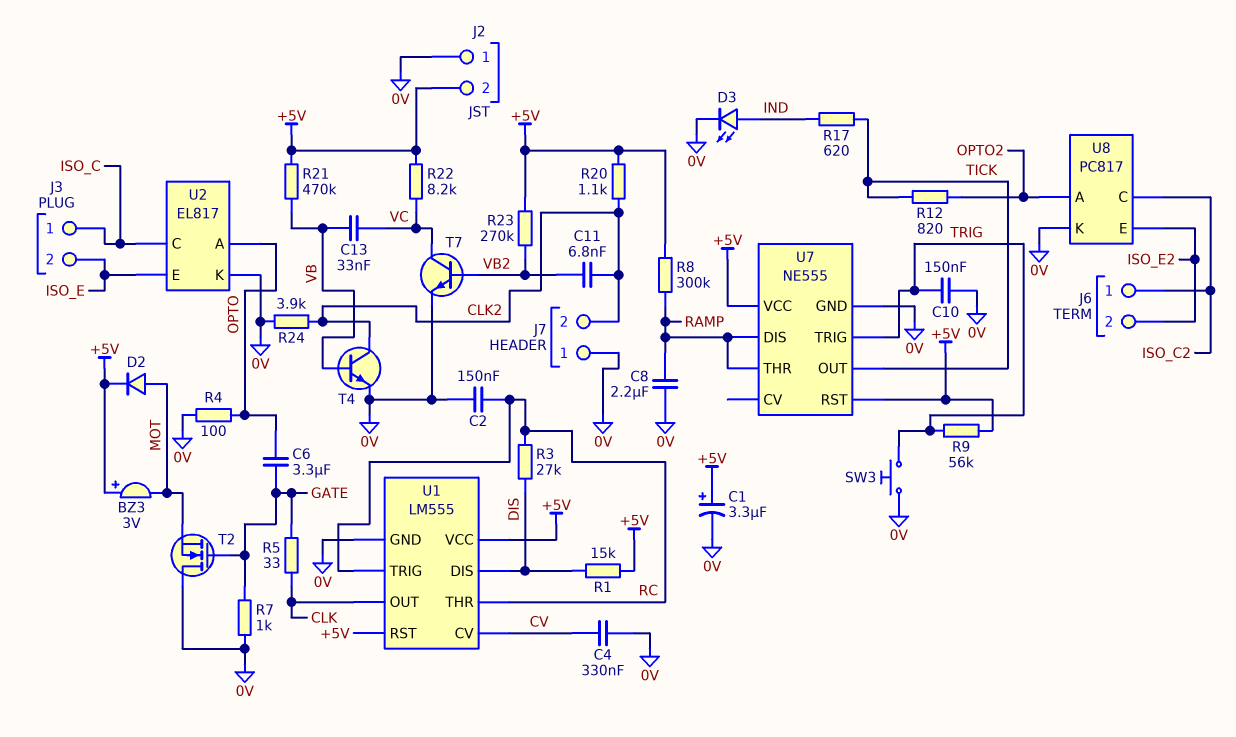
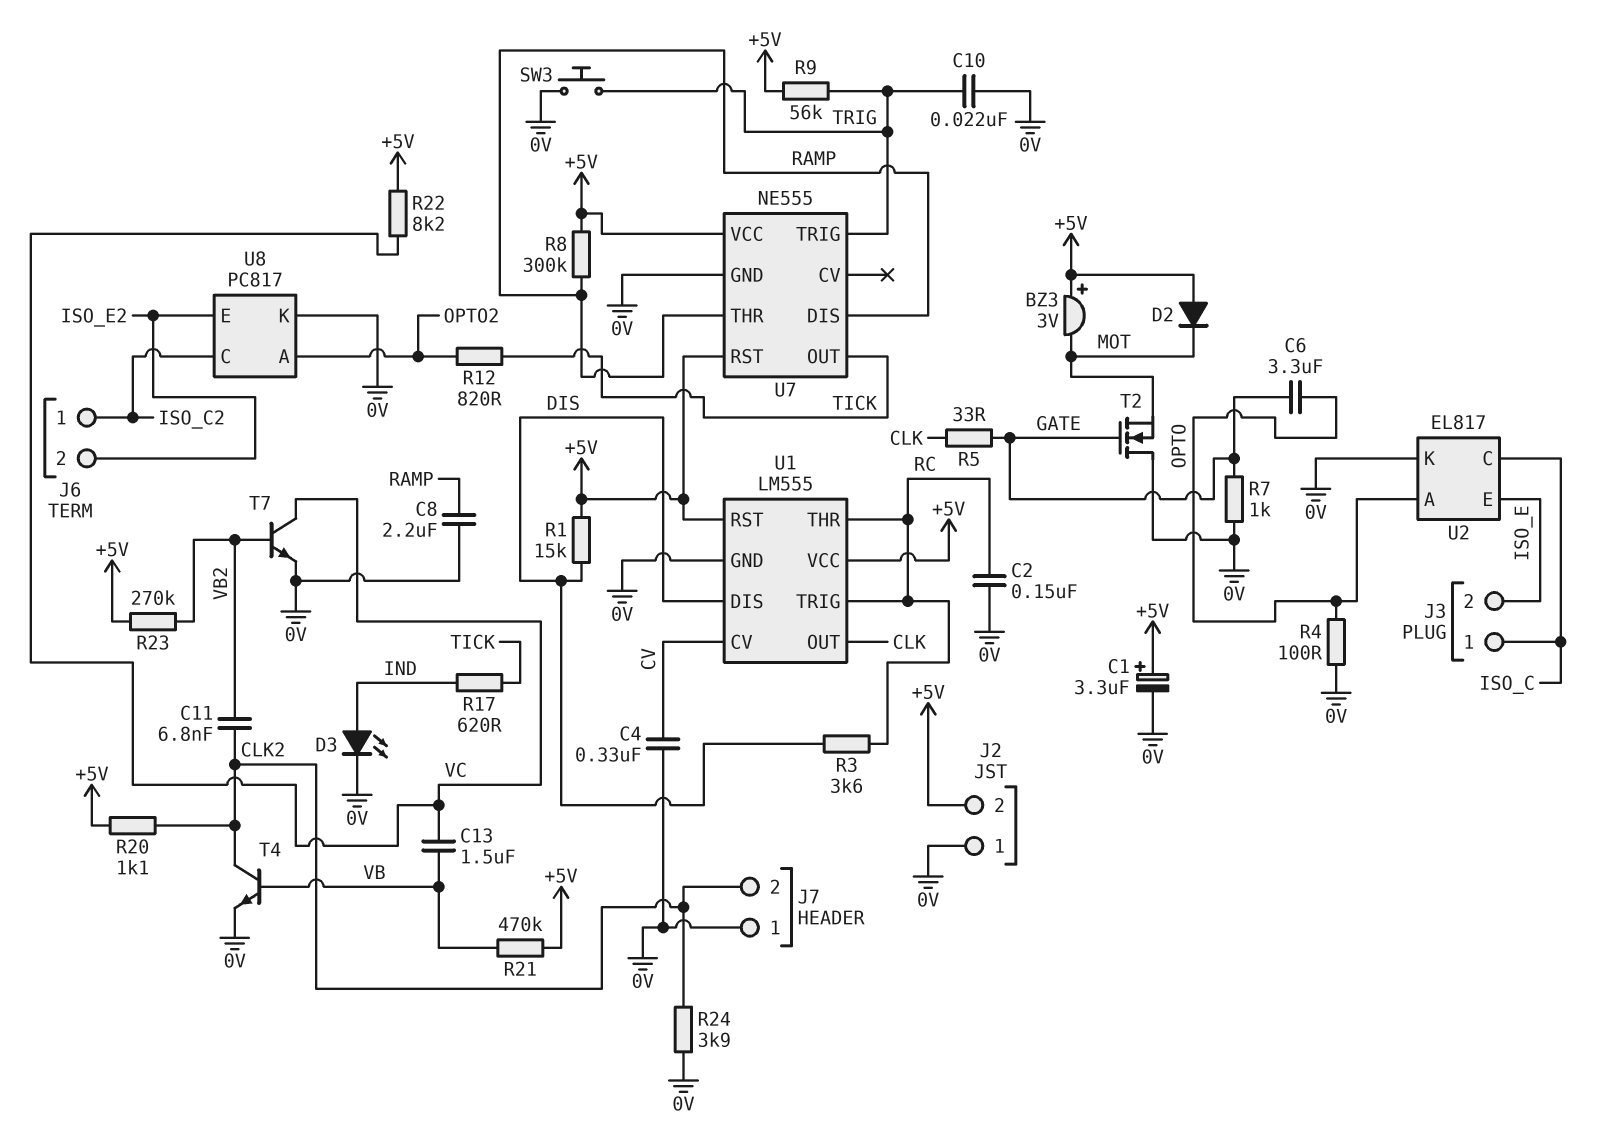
C10: 150nF (0V, TRIG) -> 22nF (0V, TRIG)
C13: 33nF (VB, VC) -> 1.5uF (VB, VC)
D2: diode (A MOT, K +5V) -> diode (A +5V, K MOT)
R3: 27k (DIS, RC) -> 3.6k (DIS, RC)

